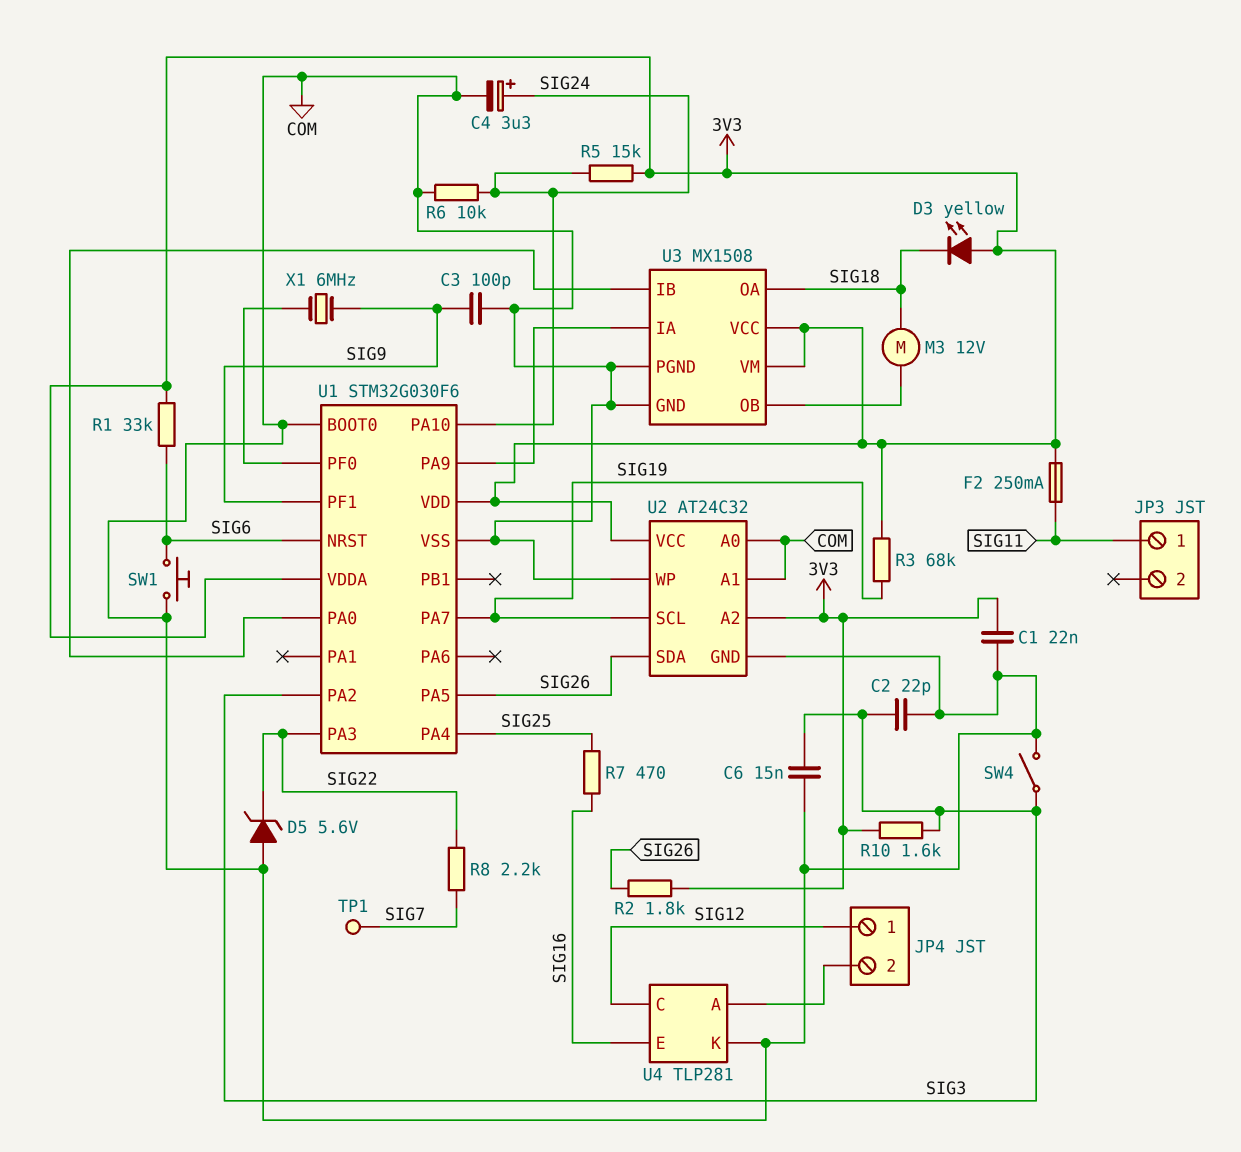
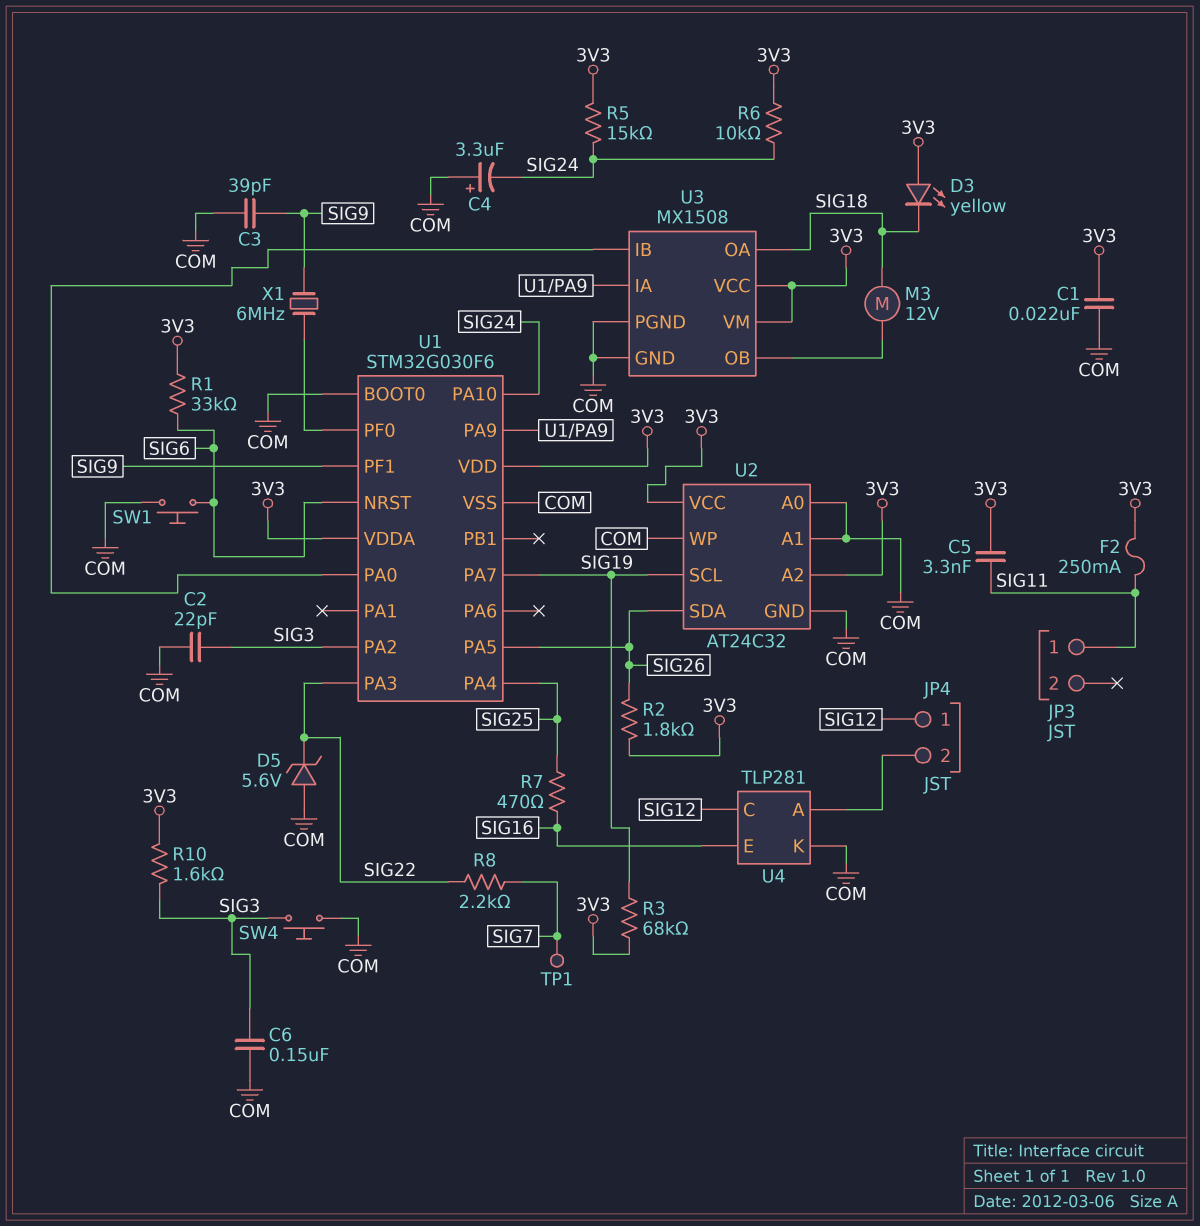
C3: 100pF (COM, SIG9) -> 39pF (COM, SIG9)
C4: 3.3uF (plus SIG24, minus COM) -> 3.3uF (plus COM, minus SIG24)
C5: none -> 3.3nF (3V3, SIG11)
C6: 15nF (COM, SIG3) -> 150nF (COM, SIG3)
R6: 10k (COM, SIG24) -> 10k (3V3, SIG24)
SW4: switch (COM, SIG3) -> button (COM, SIG3)

